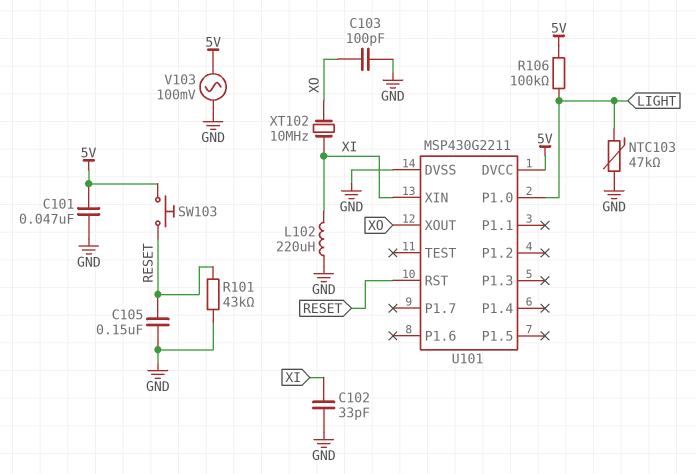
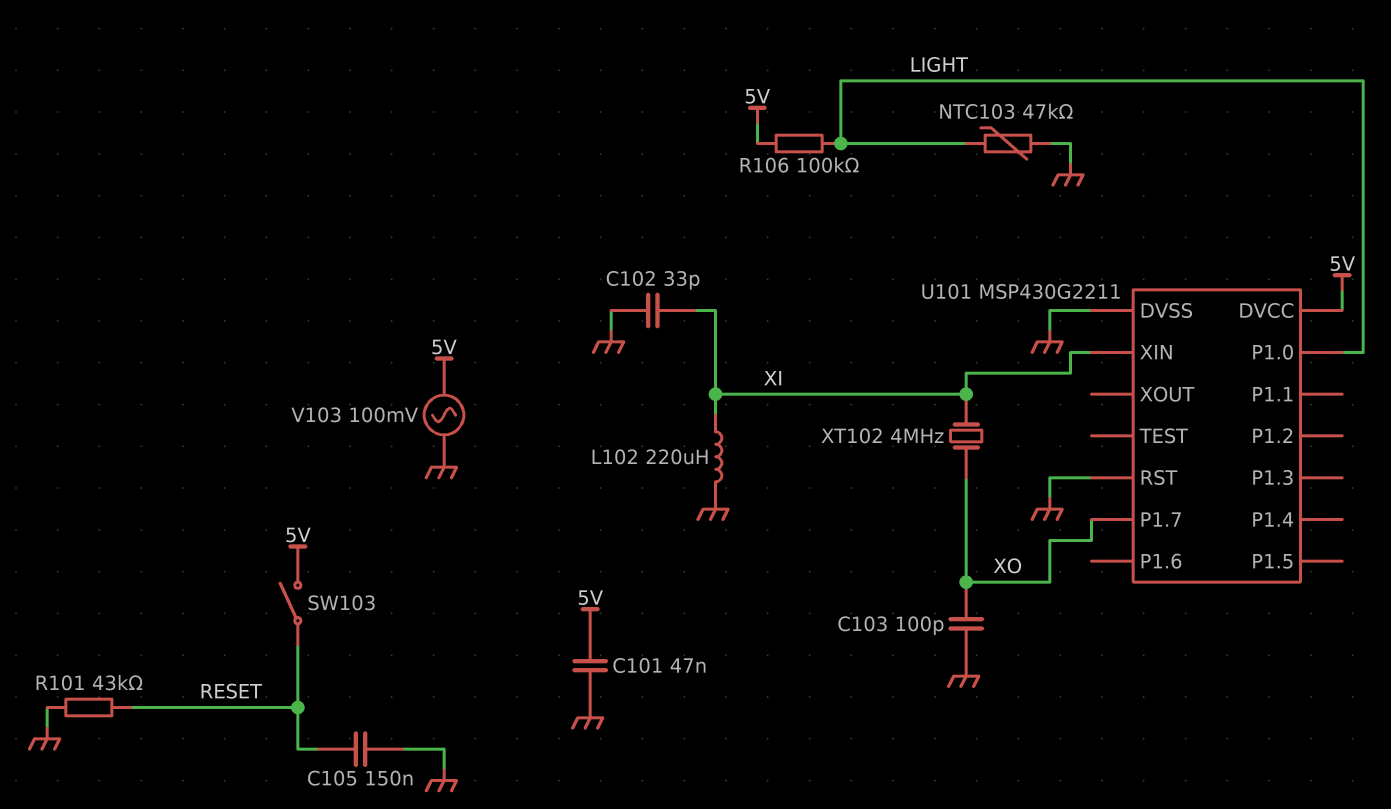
SW103: button (5V, RESET) -> switch (5V, RESET)
U101 pin P1.7: none -> XO
U101 pin RST: RESET -> GND
U101 pin XOUT: XO -> none
XT102: 10MHz (XI, XO) -> 4MHz (XI, XO)

